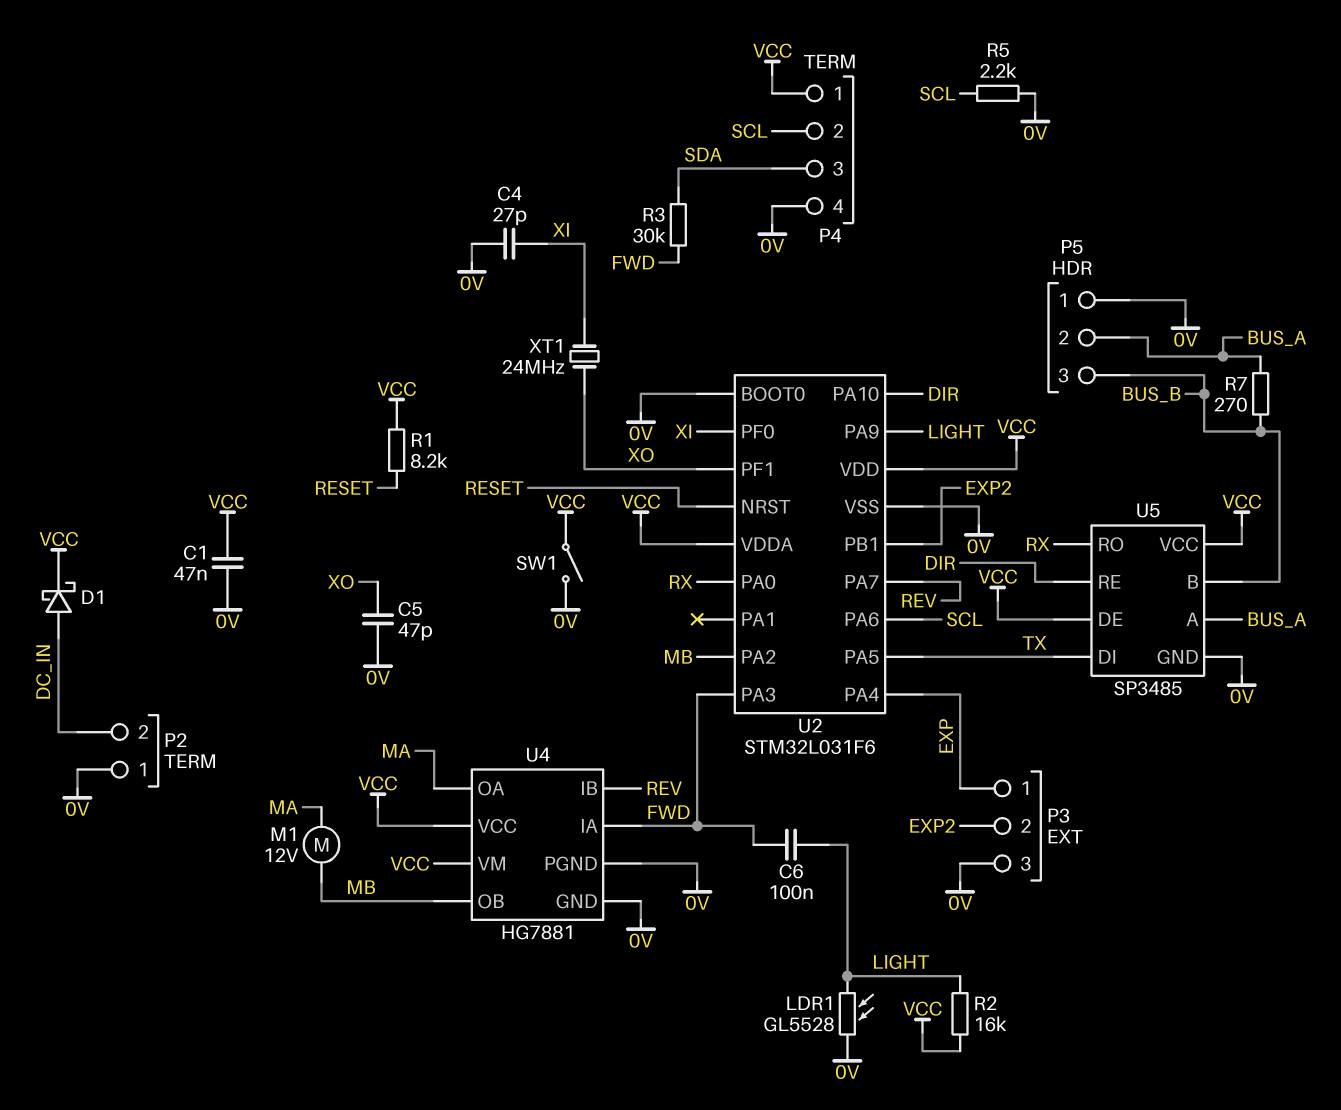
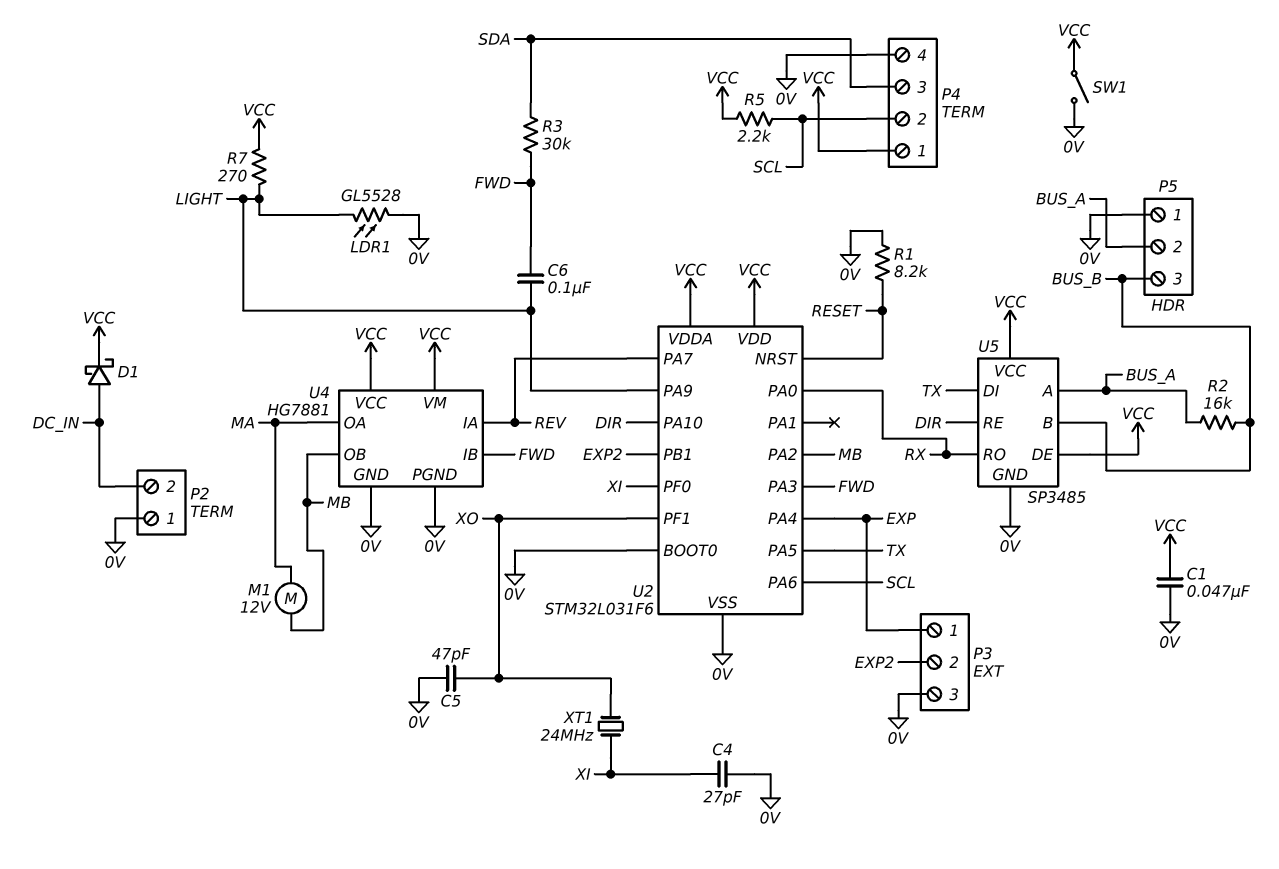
R1: 8.2k (RESET, VCC) -> 8.2k (0V, RESET)
R2: 16k (LIGHT, VCC) -> 16k (BUS_A, BUS_B)
R5: 2.2k (0V, SCL) -> 2.2k (SCL, VCC)
R7: 270 (BUS_A, BUS_B) -> 270 (LIGHT, VCC)
U4 pin IA: FWD -> REV
U4 pin IB: REV -> FWD

